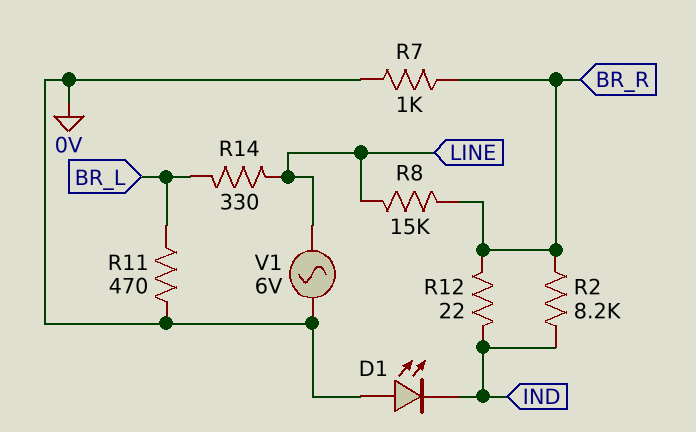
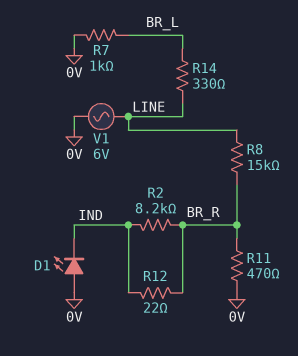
R7: 1k (0V, BR_R) -> 1k (0V, BR_L)
R11: 470 (0V, BR_L) -> 470 (0V, BR_R)

